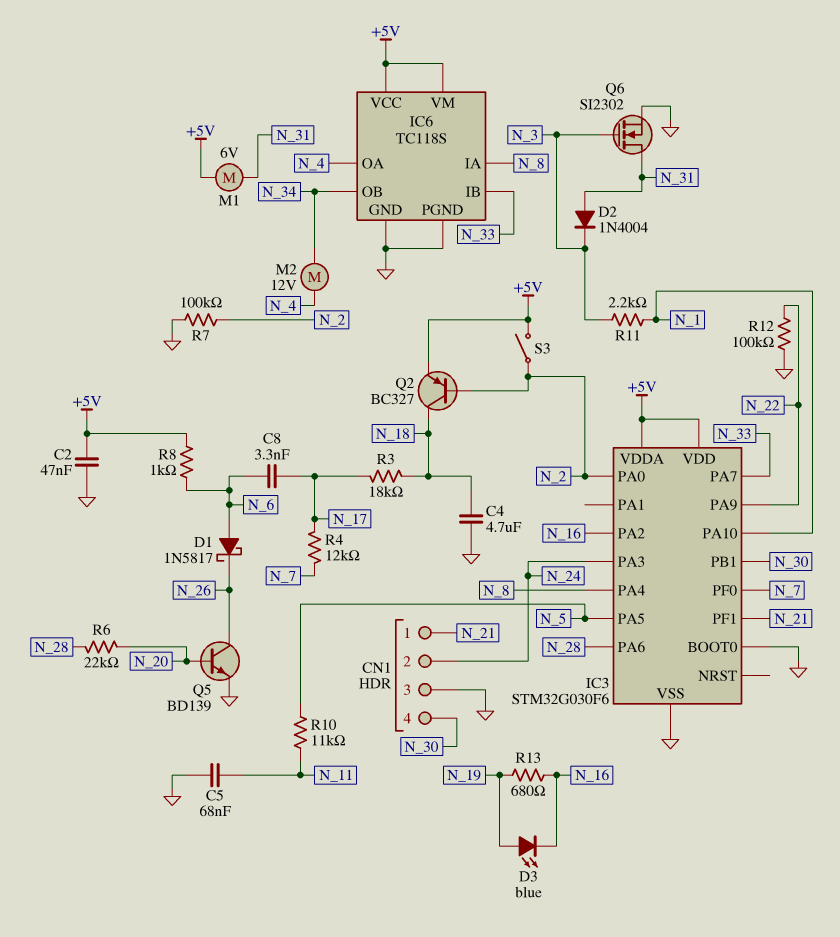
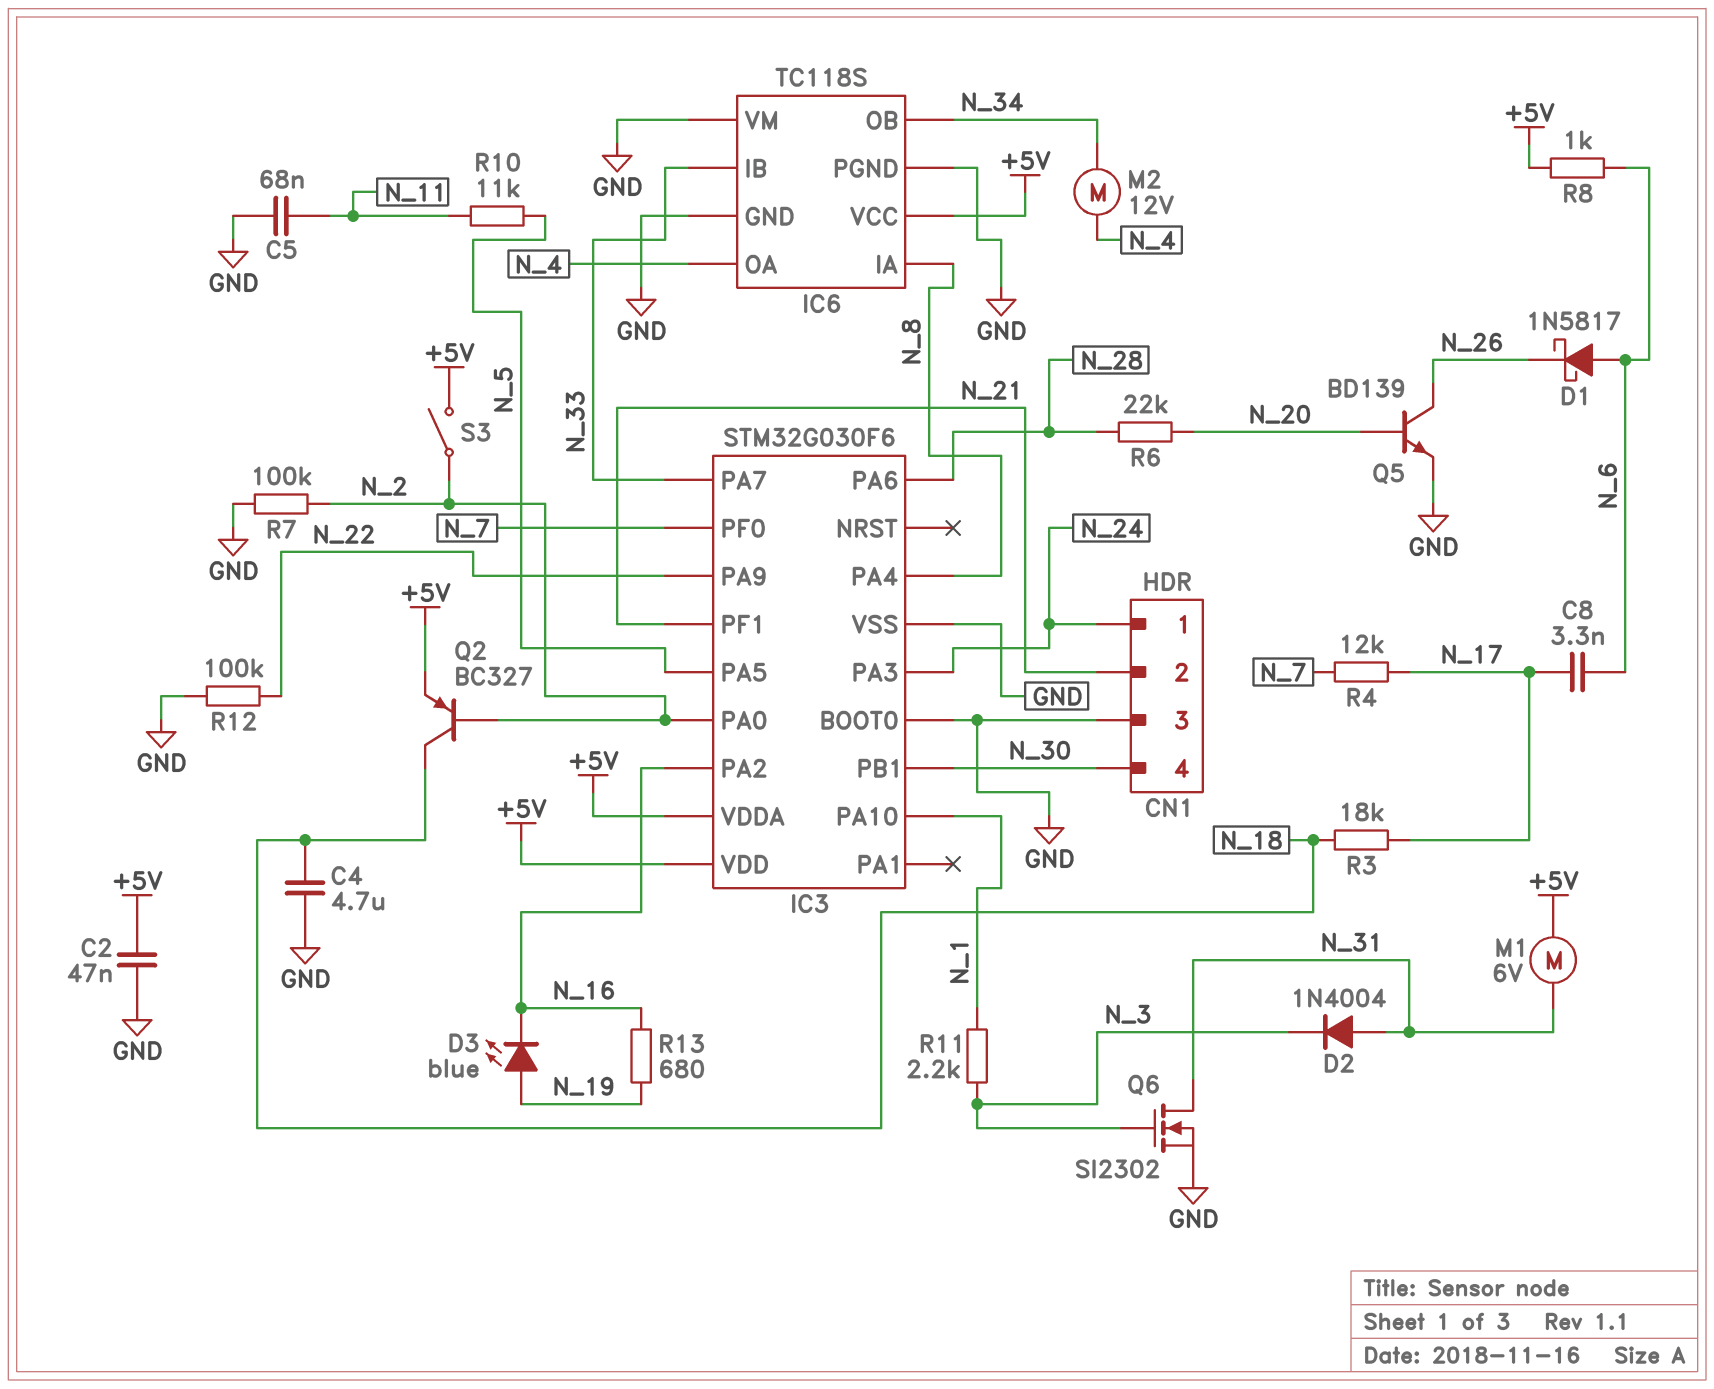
CN1 pin 1: N_21 -> N_24
CN1 pin 2: N_24 -> N_21
IC6 pin VM: +5V -> GND

